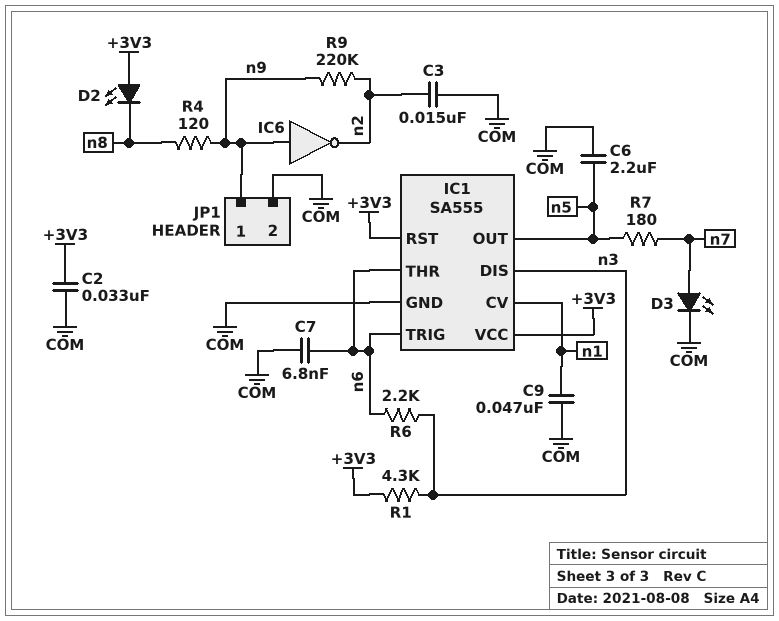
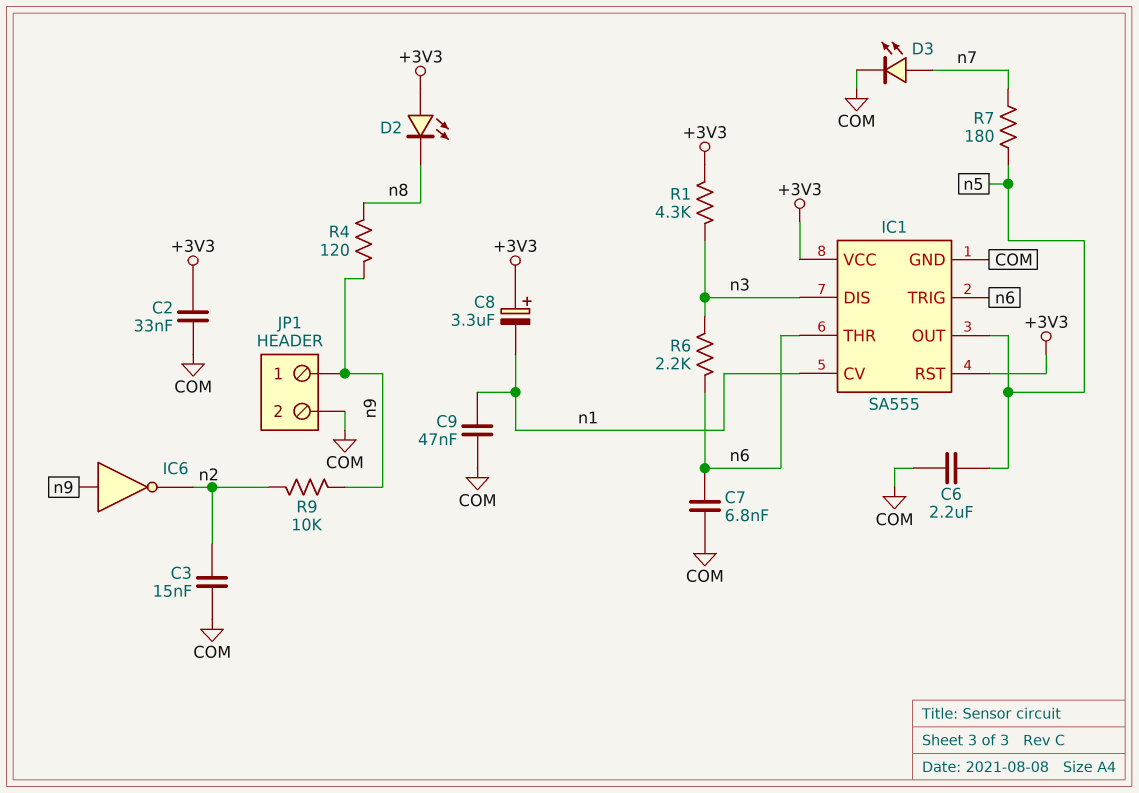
C8: none -> 3.3uF (plus +3V3, minus n1)
R9: 220k (n2, n9) -> 10k (n2, n9)

